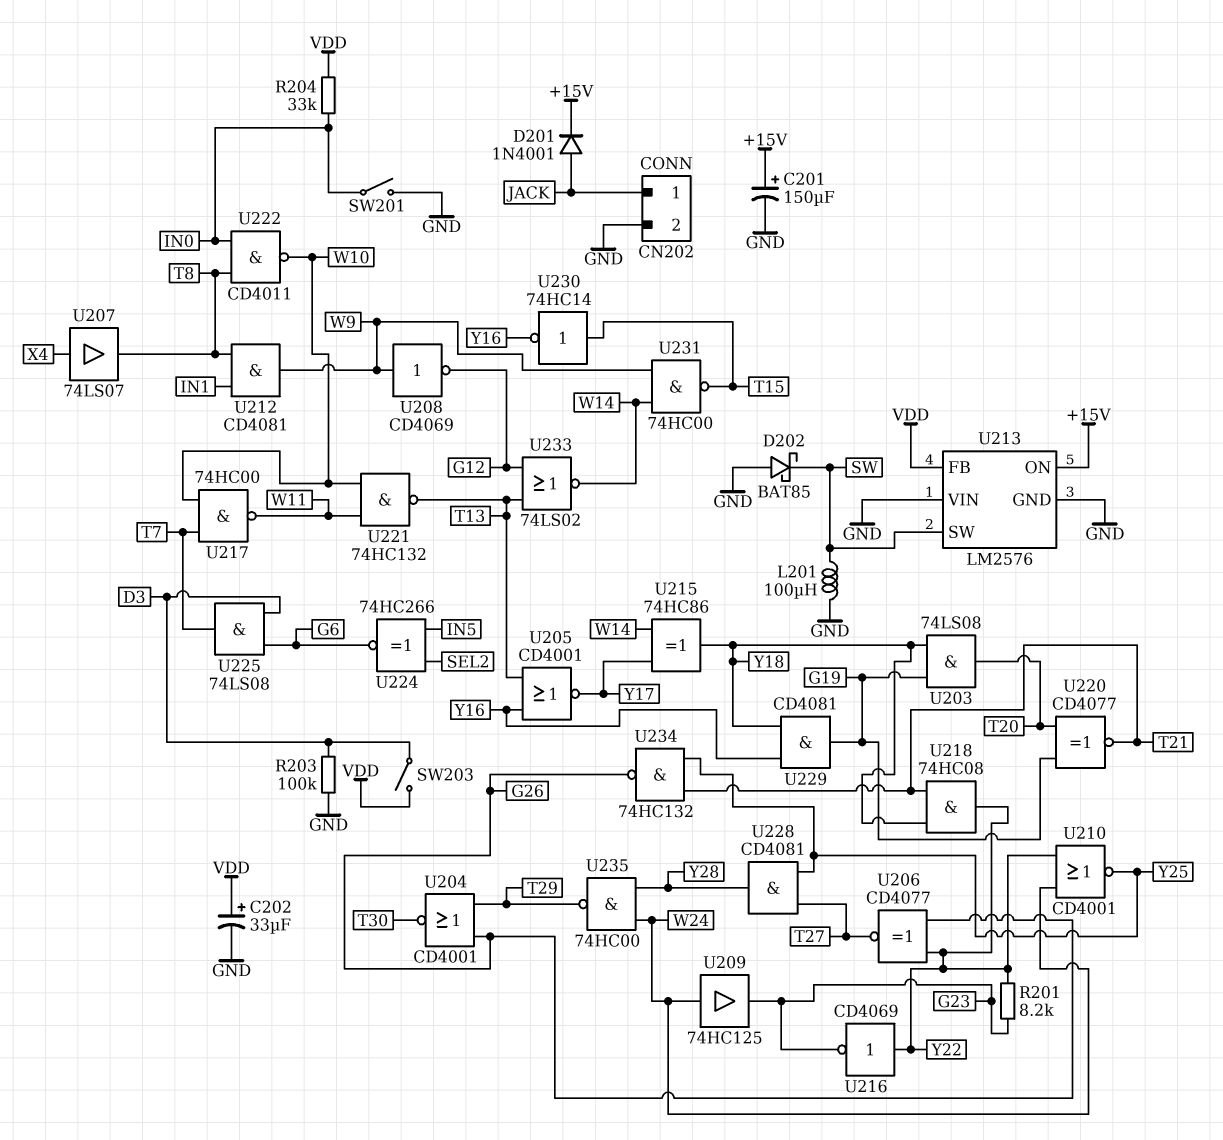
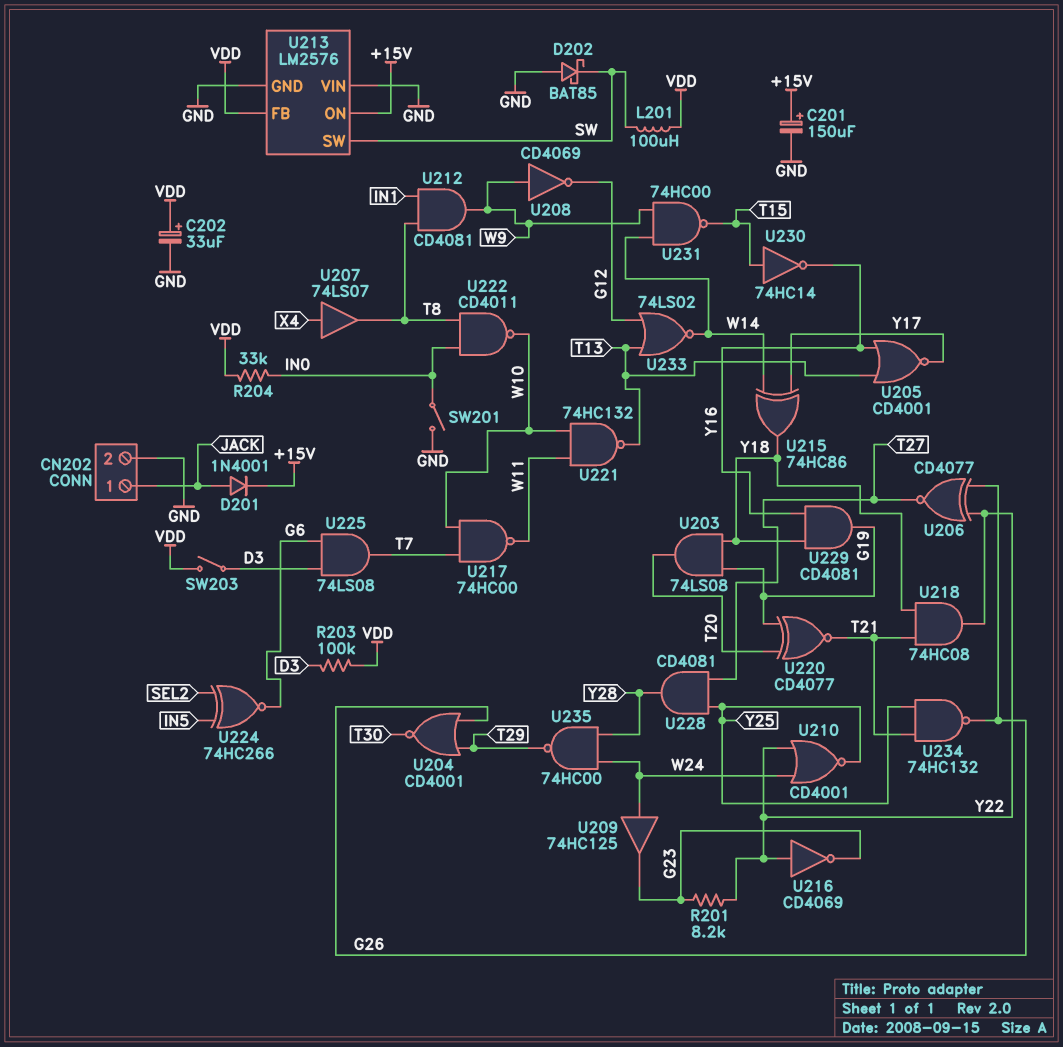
L201: 100uH (GND, SW) -> 100uH (SW, VDD)
R203: 100k (D3, GND) -> 100k (D3, VDD)

